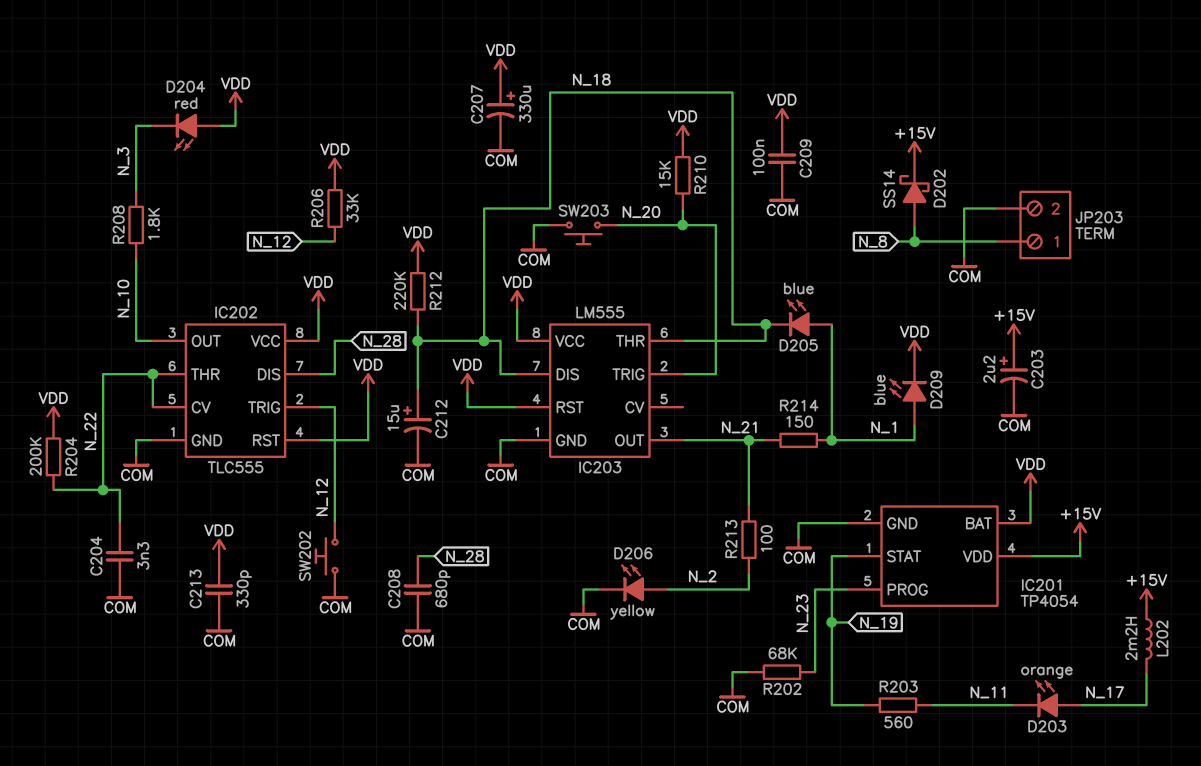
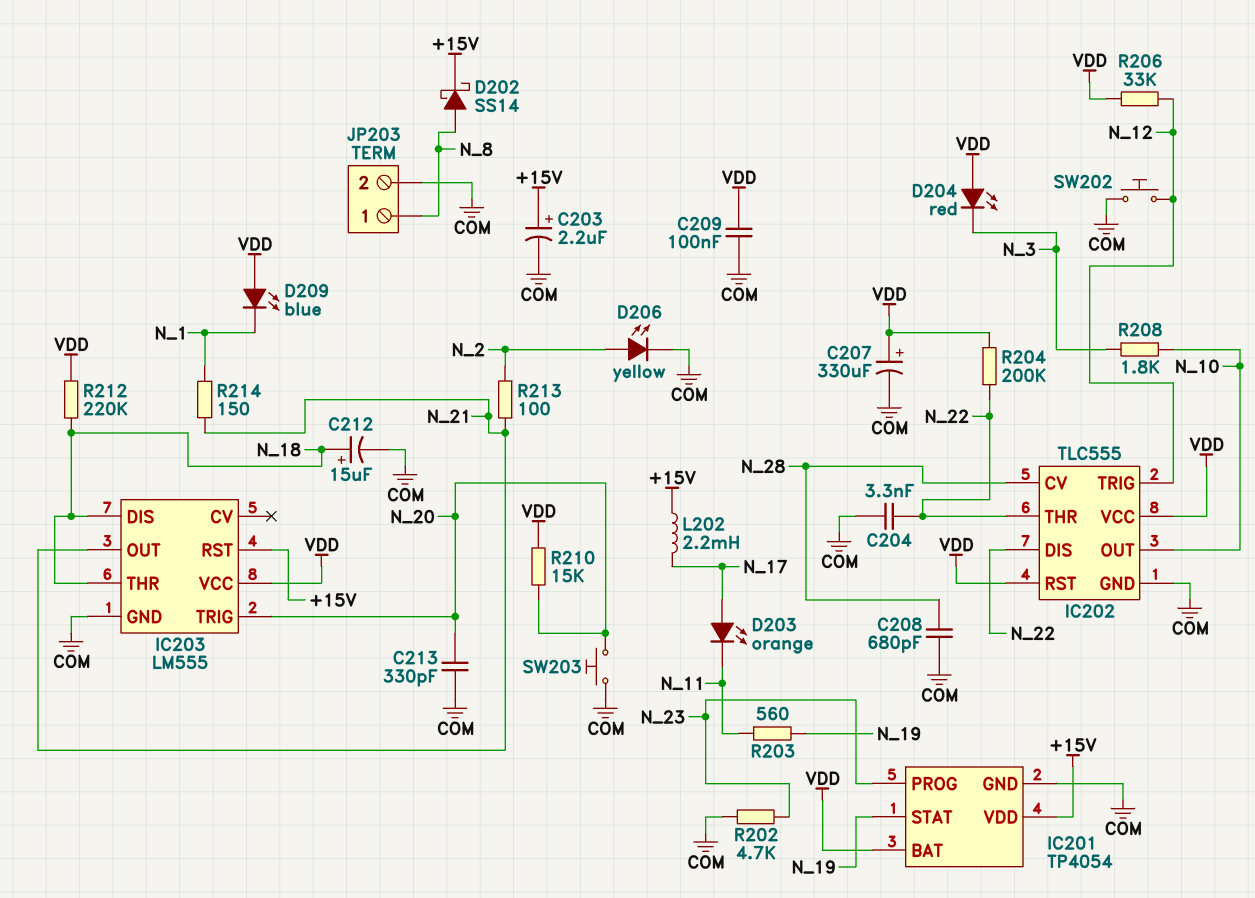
C213: 330pF (COM, VDD) -> 330pF (COM, N_20)
D205: LED blue (A N_1, K N_18) -> none
D209: LED blue (A N_1, K VDD) -> LED blue (A VDD, K N_1)
IC202 pin CV: N_22 -> N_28
IC202 pin DIS: N_28 -> N_22
IC203 pin RST: VDD -> +15V
R202: 68k (COM, N_23) -> 4.7k (COM, N_23)

